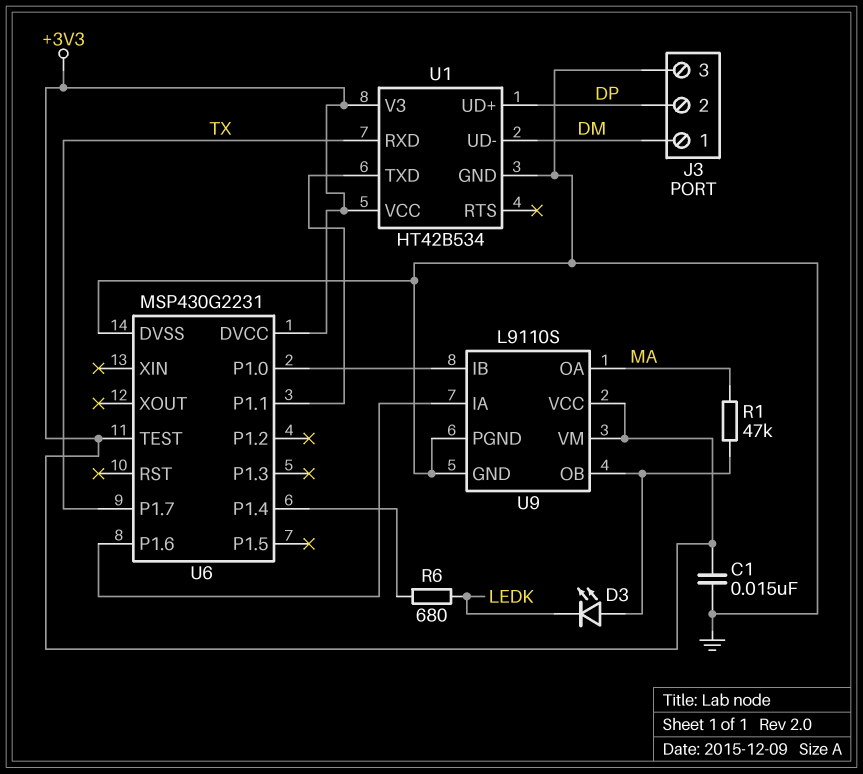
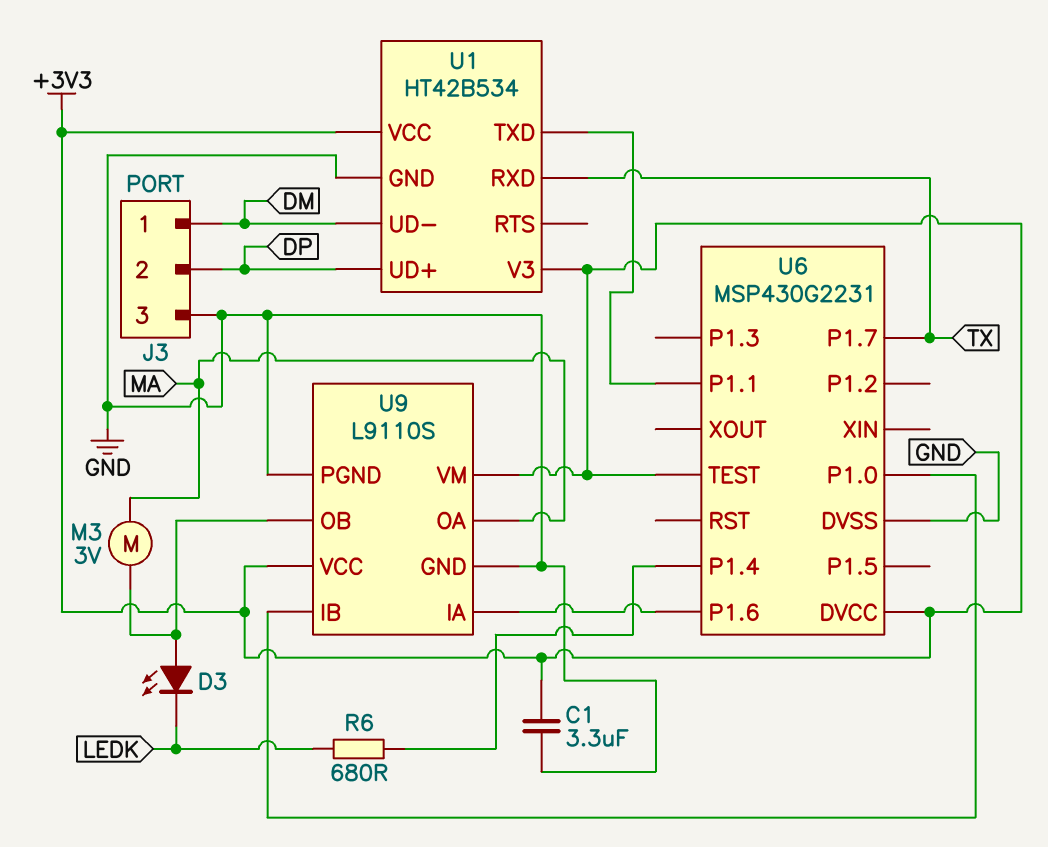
C1: 15nF (+3V3, GND) -> 3.3uF (+3V3, GND)
M3: none -> motor 3V (MA, U9/OB)
R1: 47k (MA, U9/OB) -> none

